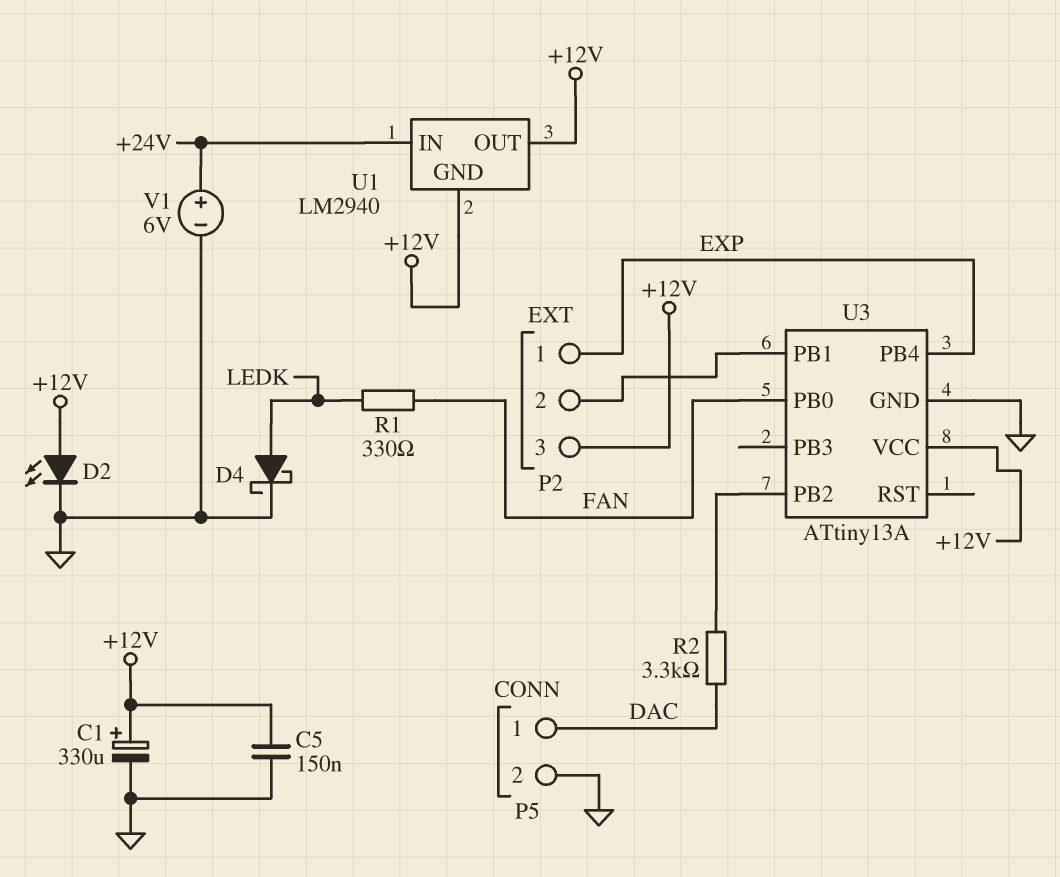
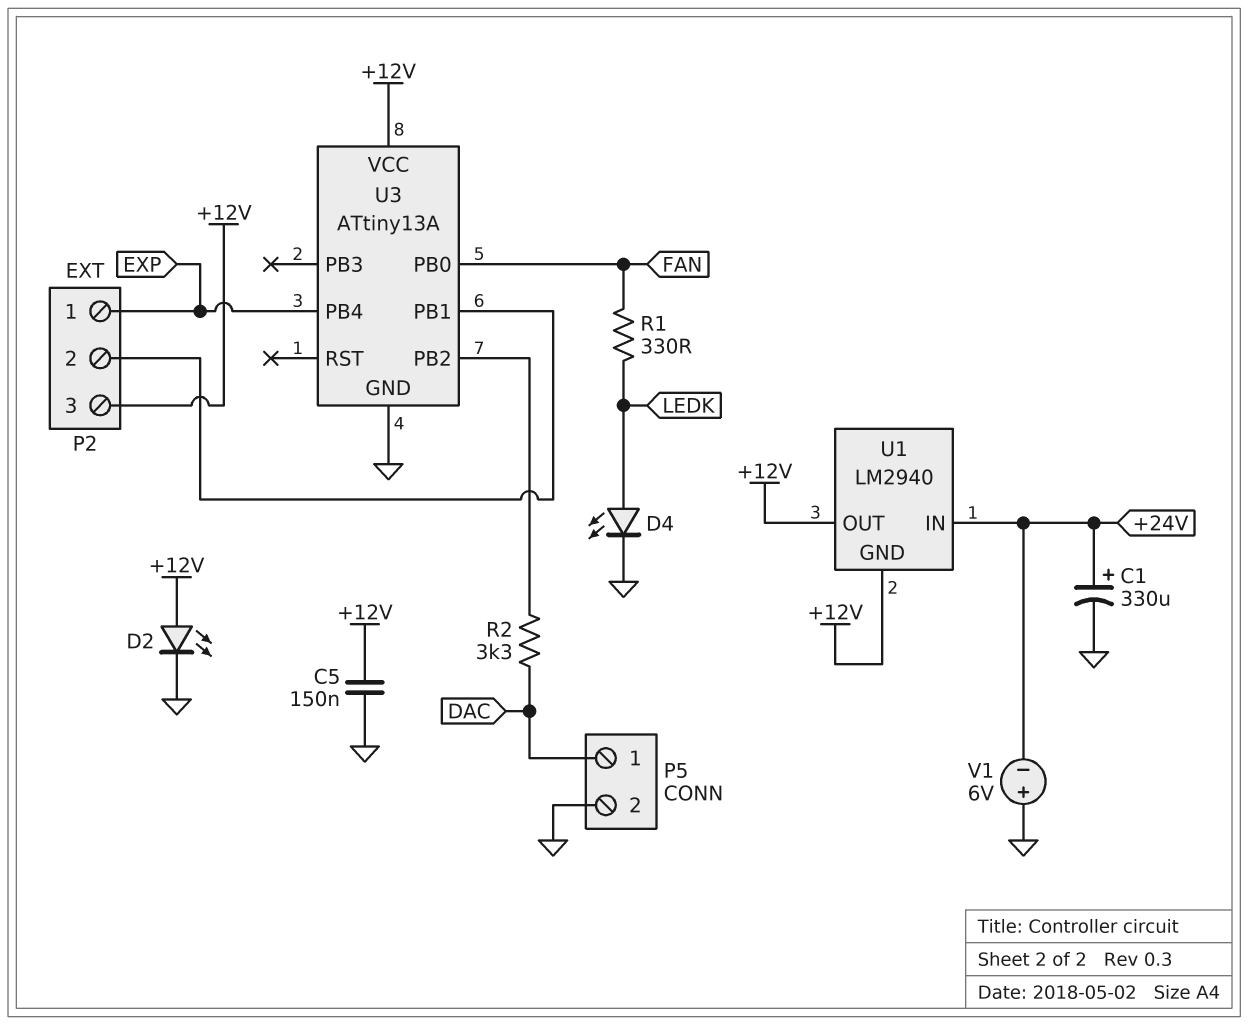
C1: 330uF (plus +12V, minus GND) -> 330uF (plus +24V, minus GND)
D4: schottky (A LEDK, K GND) -> LED (A LEDK, K GND)
V1: 6V (plus +24V, minus GND) -> 6V (plus GND, minus +24V)

